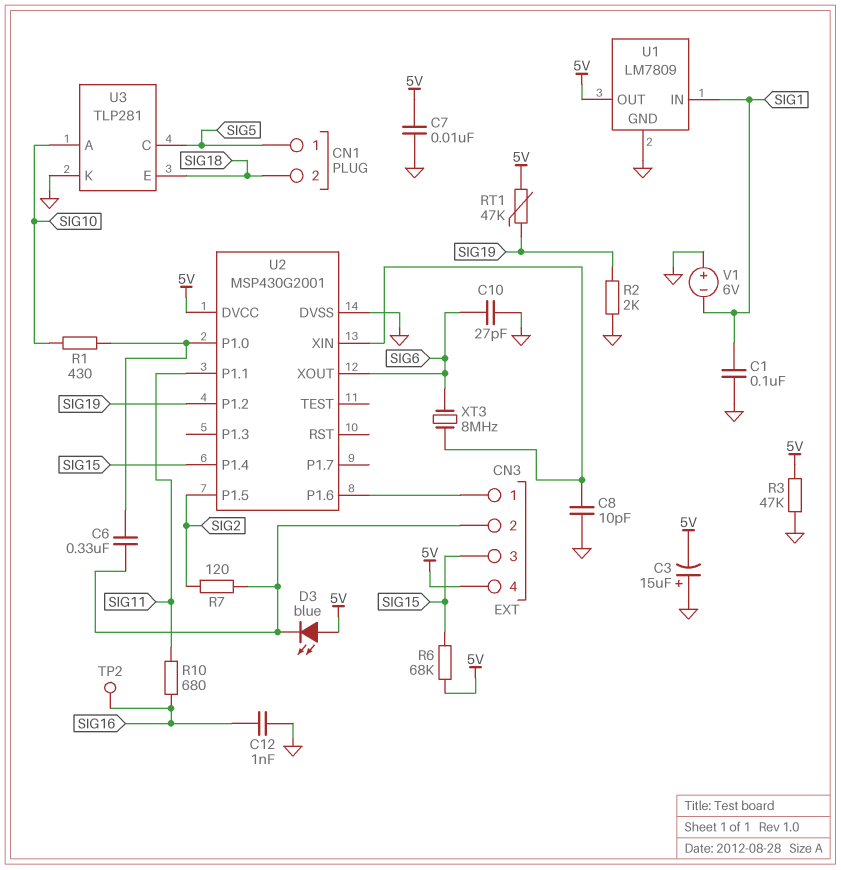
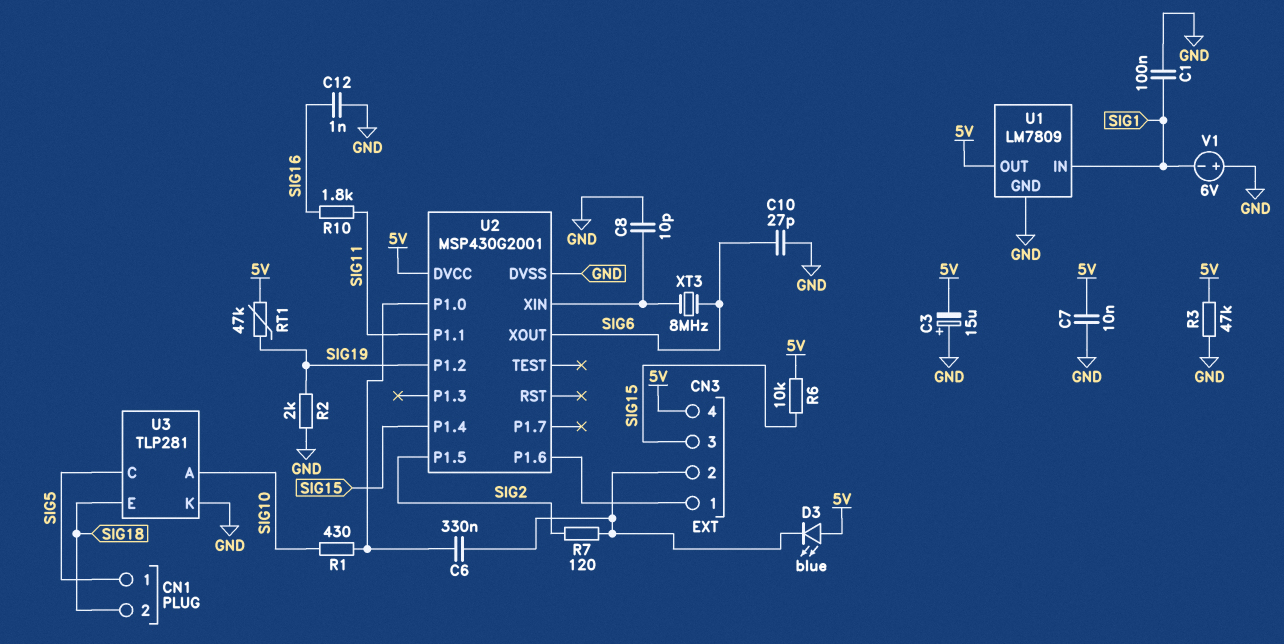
R6: 68k (5V, SIG15) -> 10k (5V, SIG15)
R10: 680 (SIG11, SIG16) -> 1.8k (SIG11, SIG16)
TP2: test point (SIG16) -> none

